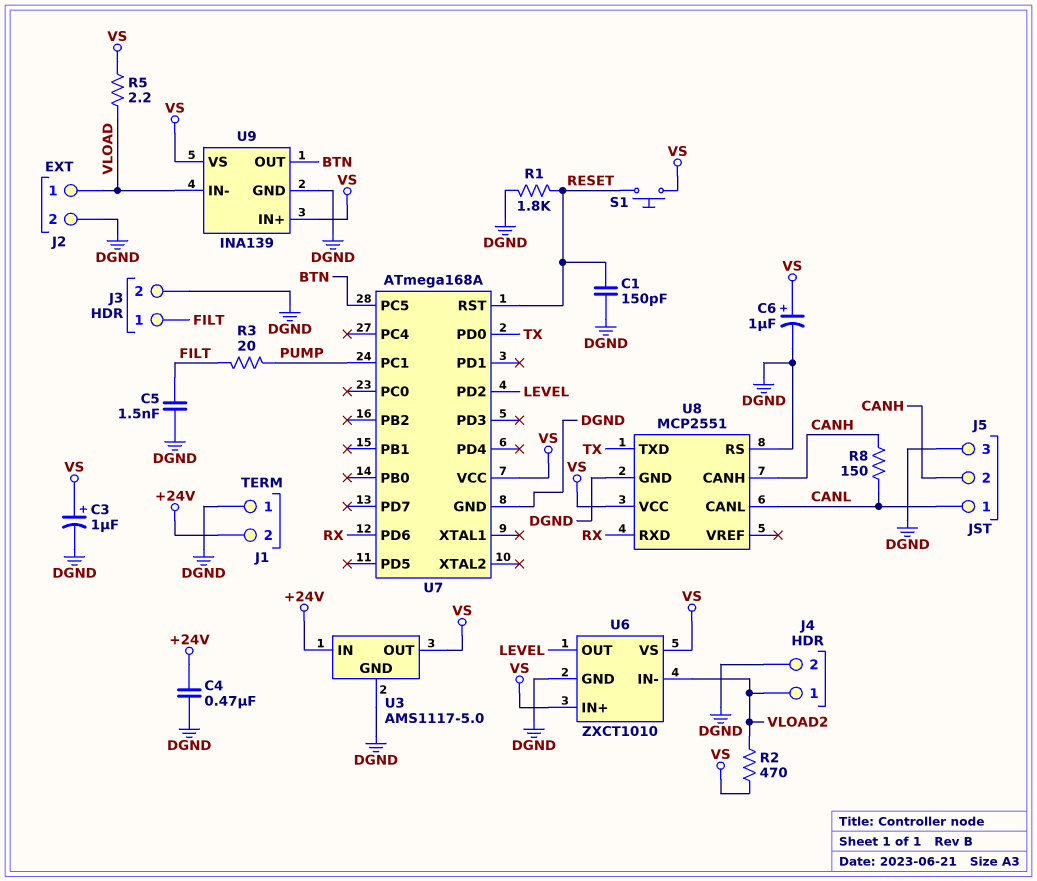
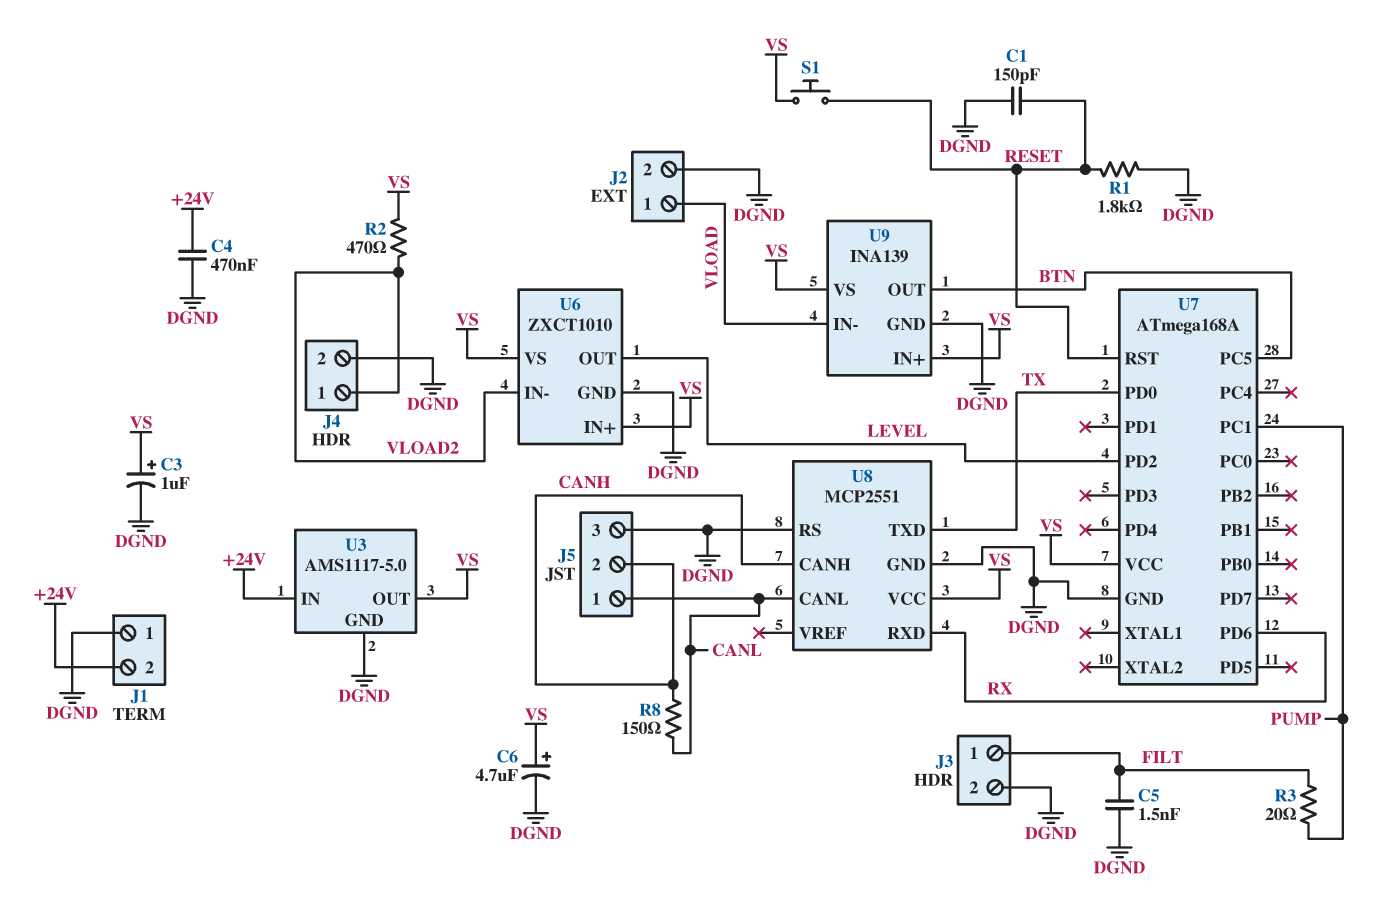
C6: 1uF (plus VS, minus DGND) -> 4.7uF (plus VS, minus DGND)
R5: 2.2 (VLOAD, VS) -> none

